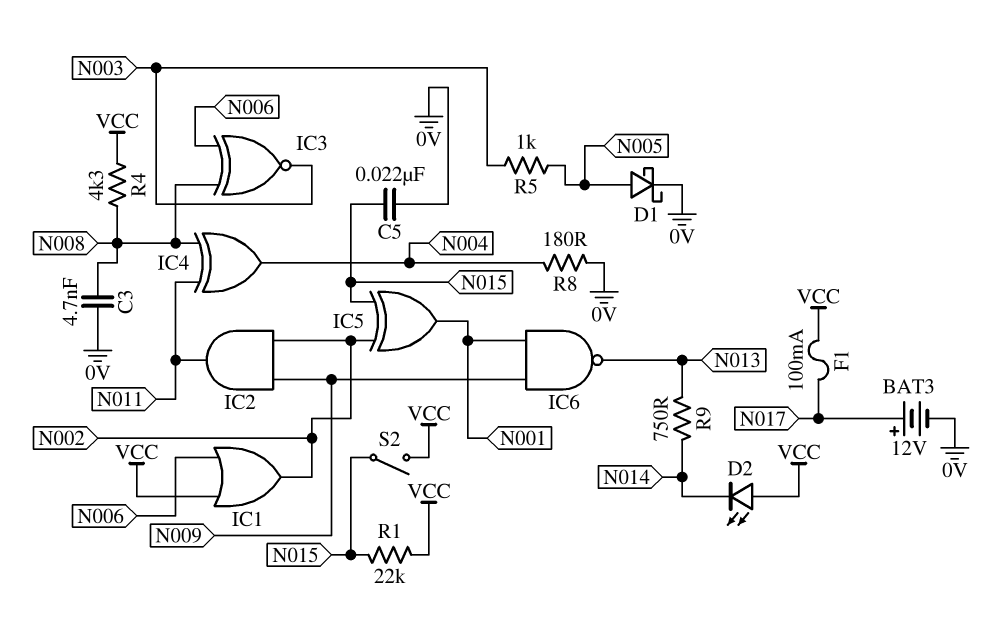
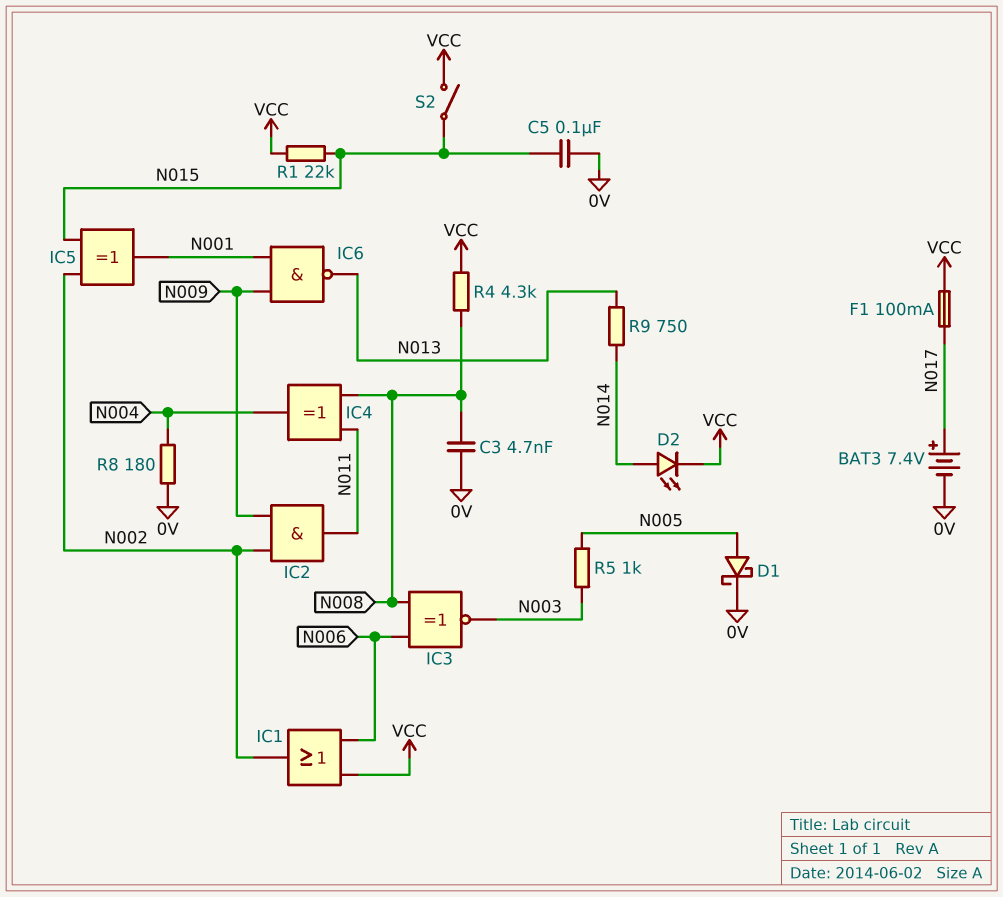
BAT3: 12V (plus N017, minus 0V) -> 7.4V (plus N017, minus 0V)
C5: 22nF (0V, N015) -> 100nF (0V, N015)
D2: LED (A VCC, K N014) -> LED (A N014, K VCC)

